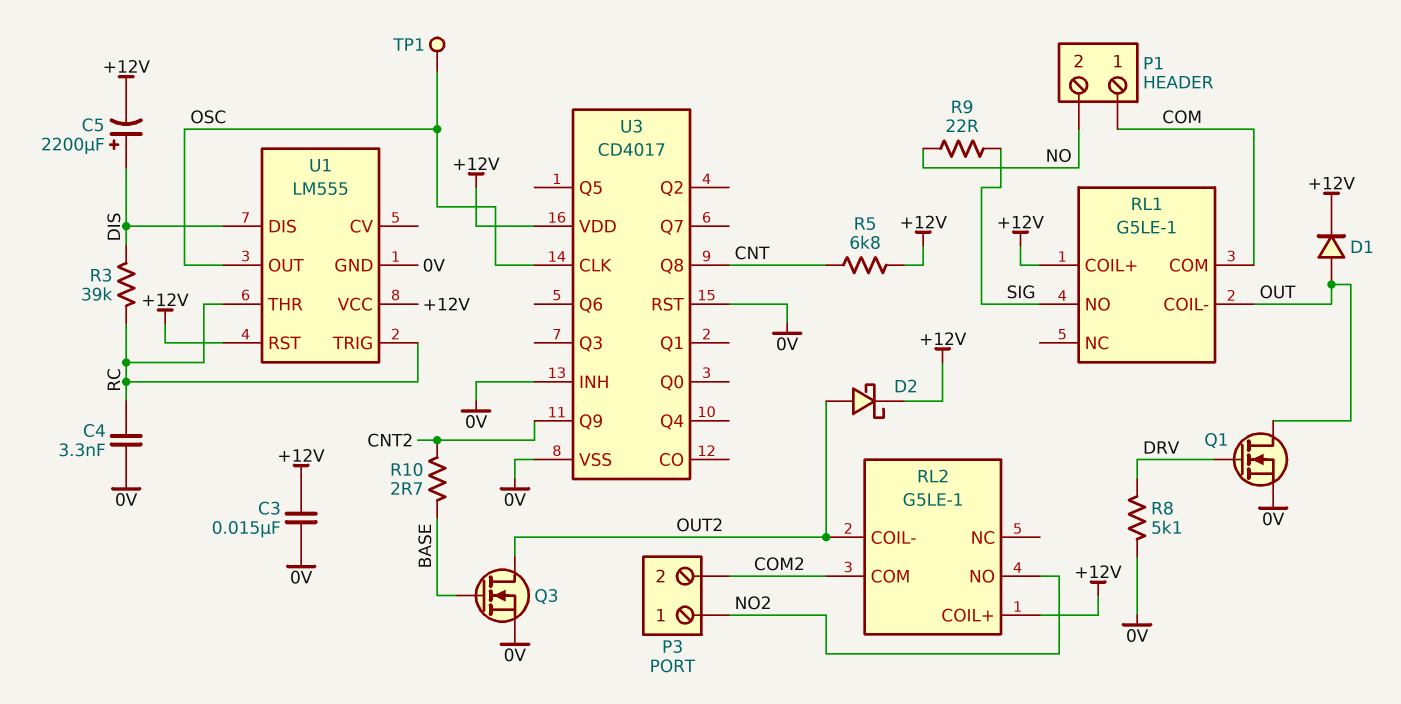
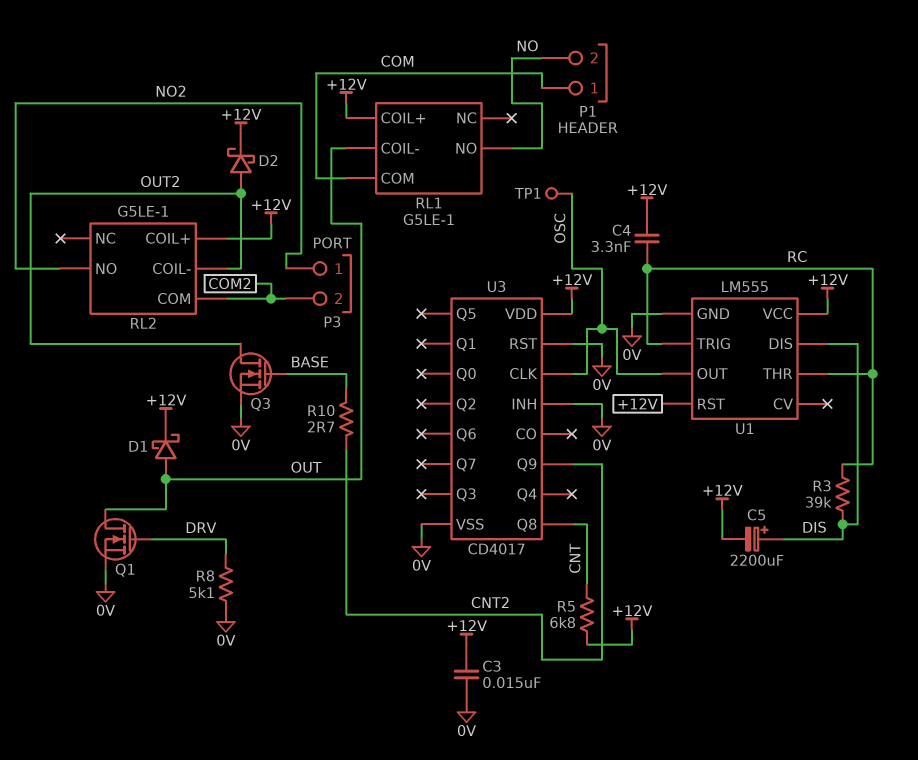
C4: 3.3nF (0V, RC) -> 3.3nF (+12V, RC)
D1: diode (A OUT, K +12V) -> schottky (A OUT, K +12V)
R9: 22 (NO, SIG) -> none
RL1 pin NO: SIG -> NO

